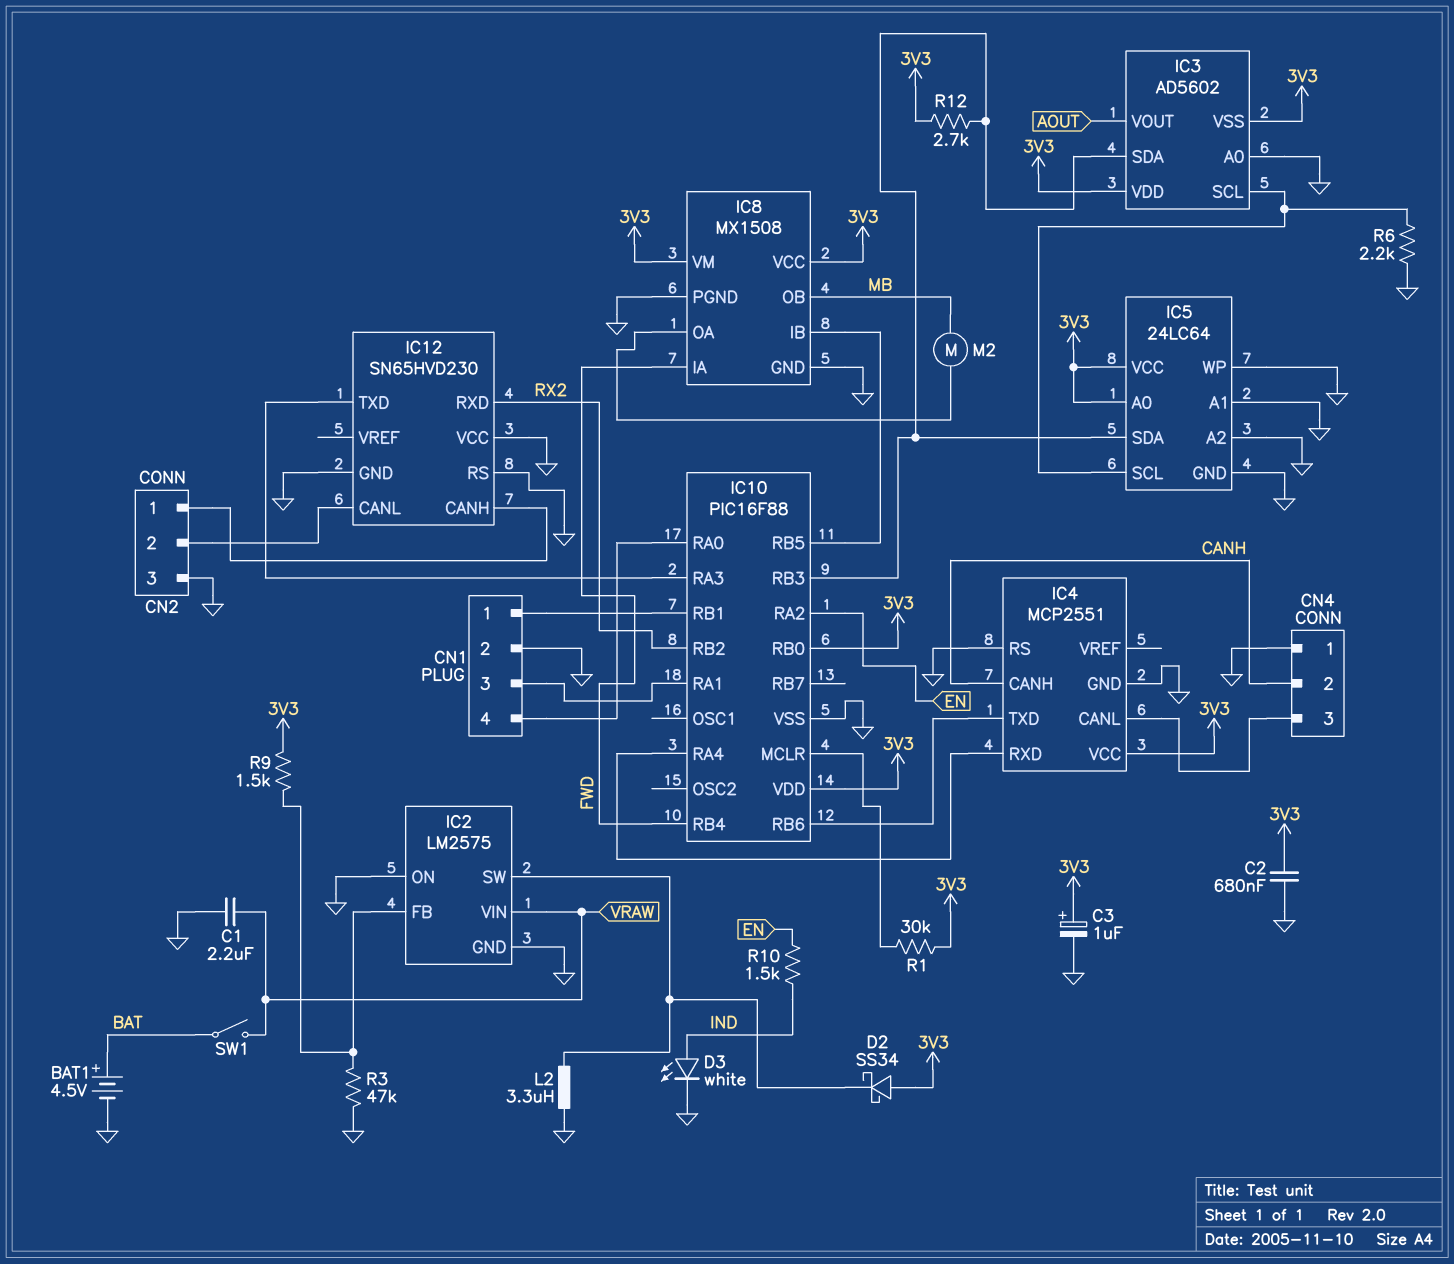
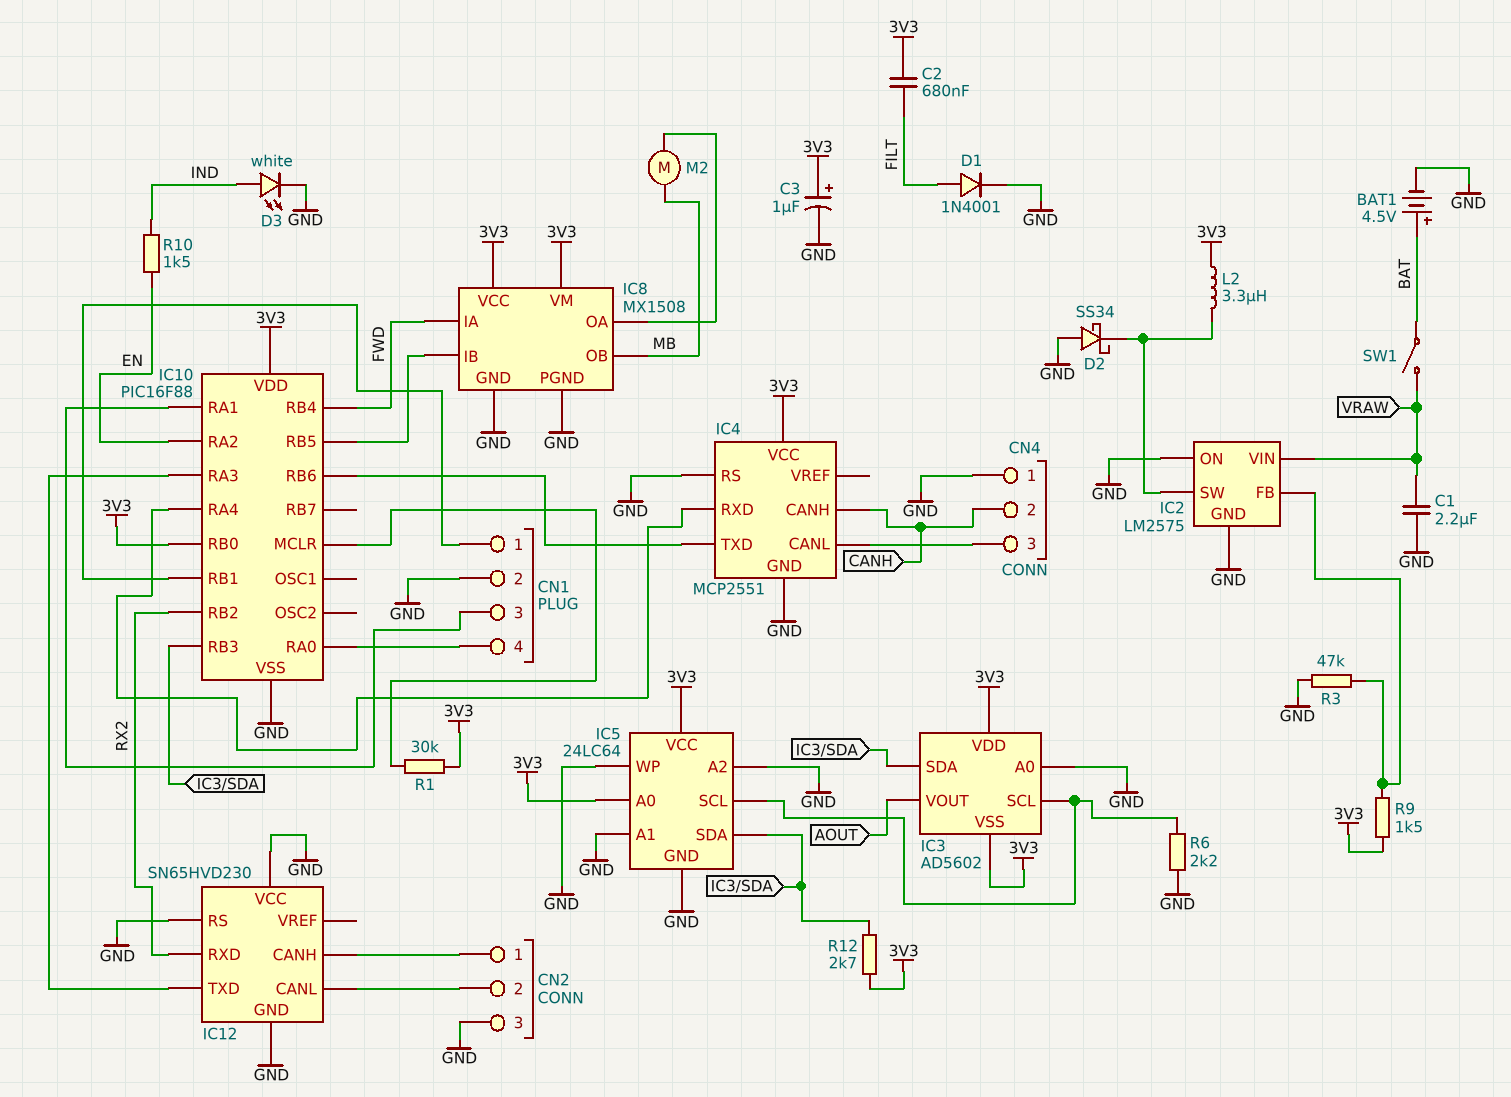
C2: 680nF (3V3, GND) -> 680nF (3V3, FILT)
D1: none -> diode 1N4001 (A FILT, K GND)
D2: schottky SS34 (A 3V3, K IC2/SW) -> schottky SS34 (A GND, K IC2/SW)
L2: 3.3uH (GND, IC2/SW) -> 3.3uH (3V3, IC2/SW)

